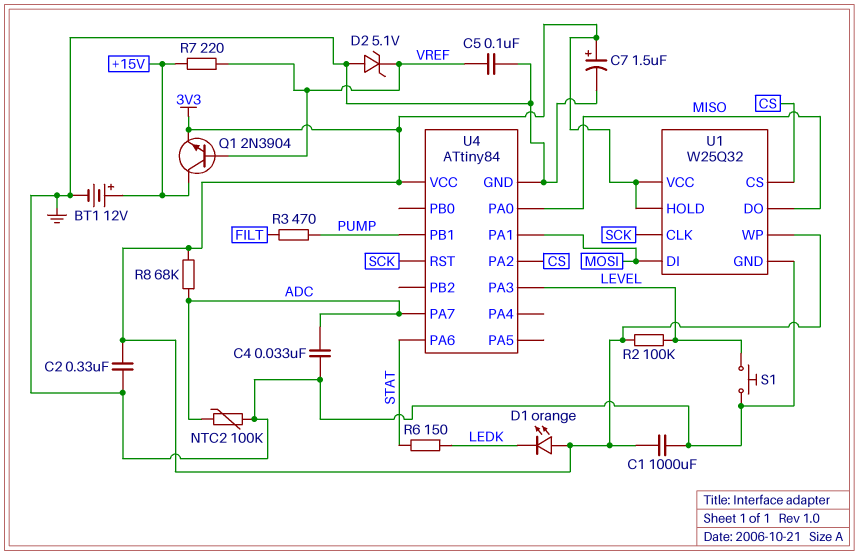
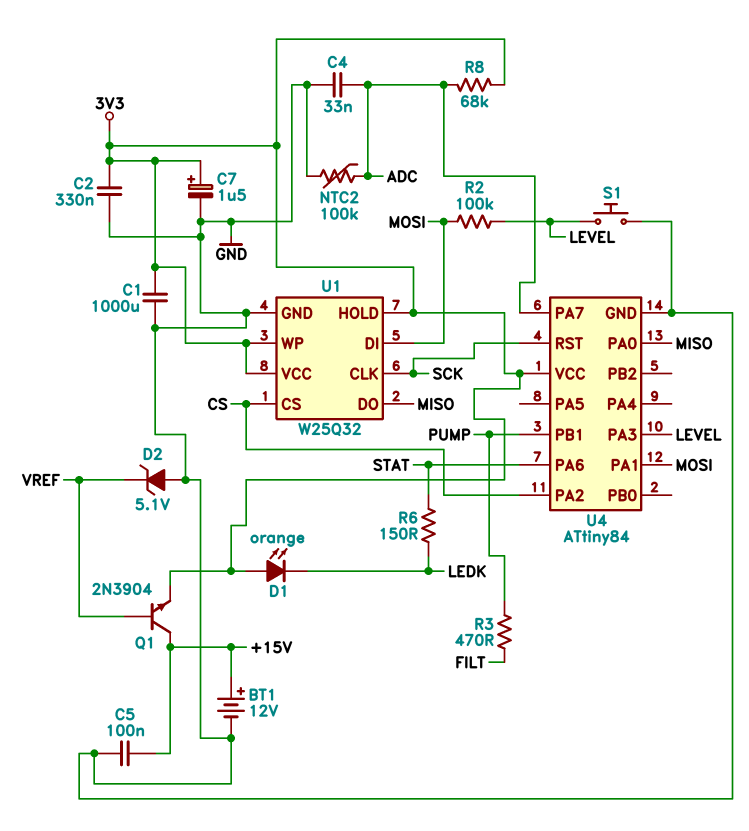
C5: 100nF (GND, VREF) -> 100nF (+15V, GND)
R2: 100k (3V3, LEVEL) -> 100k (LEVEL, MOSI)
R7: 220 (+15V, VREF) -> none

